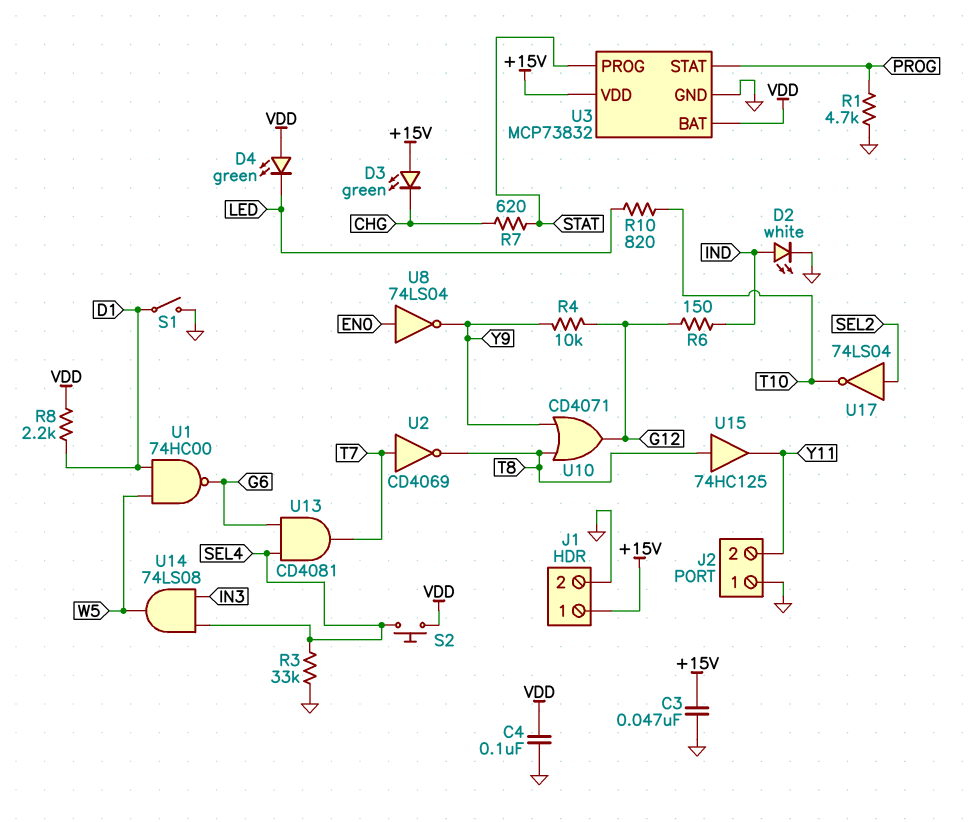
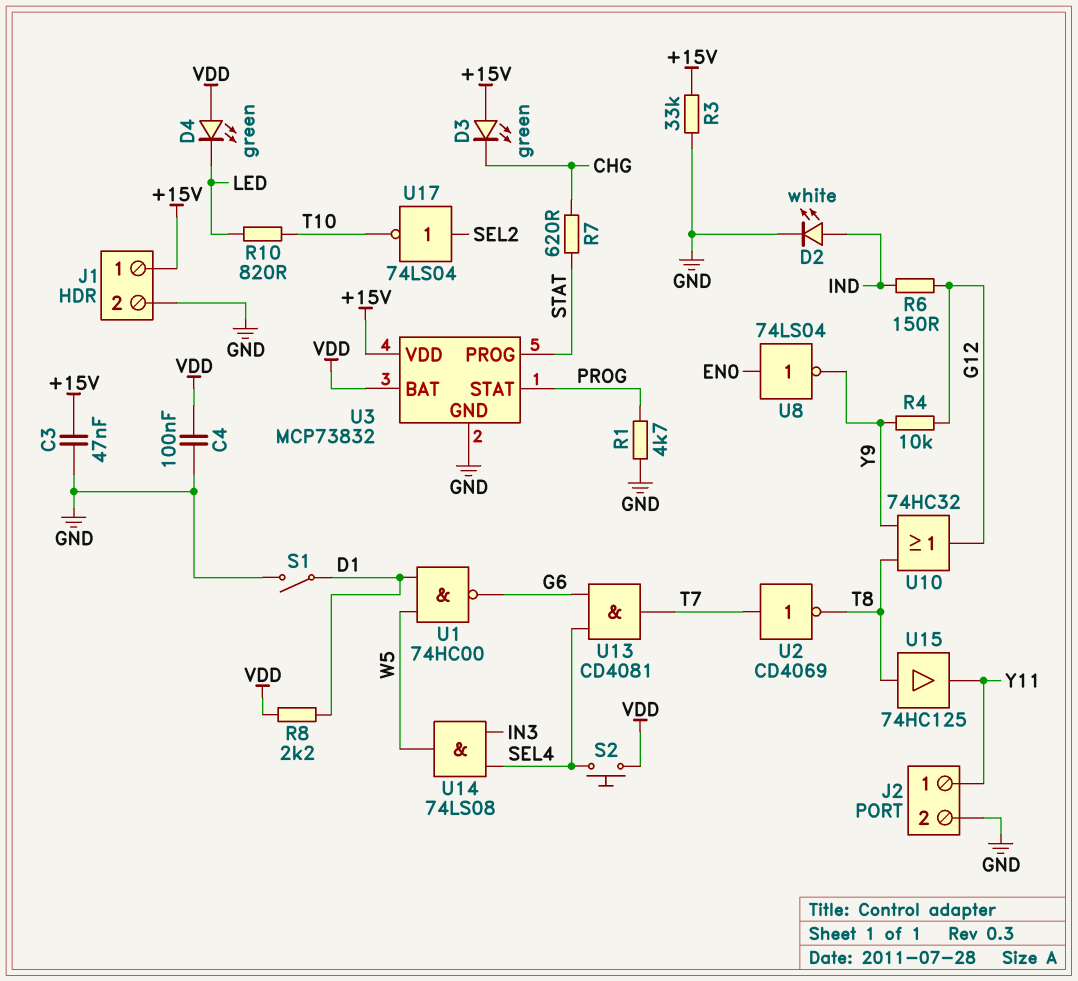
J2 pin 1: GND -> Y11
J2 pin 2: Y11 -> GND
R3: 33k (GND, SEL4) -> 33k (+15V, GND)
U10: OR CD4071 (in T8, in Y9, out G12) -> OR 74HC32 (in T8, in Y9, out G12)

